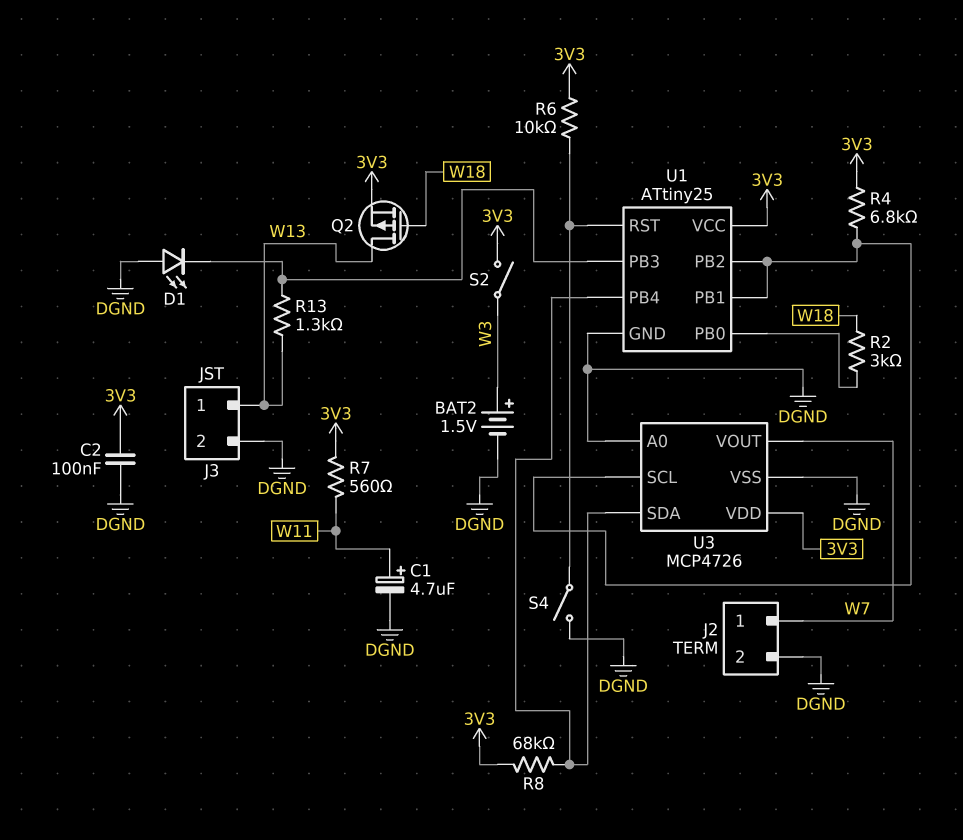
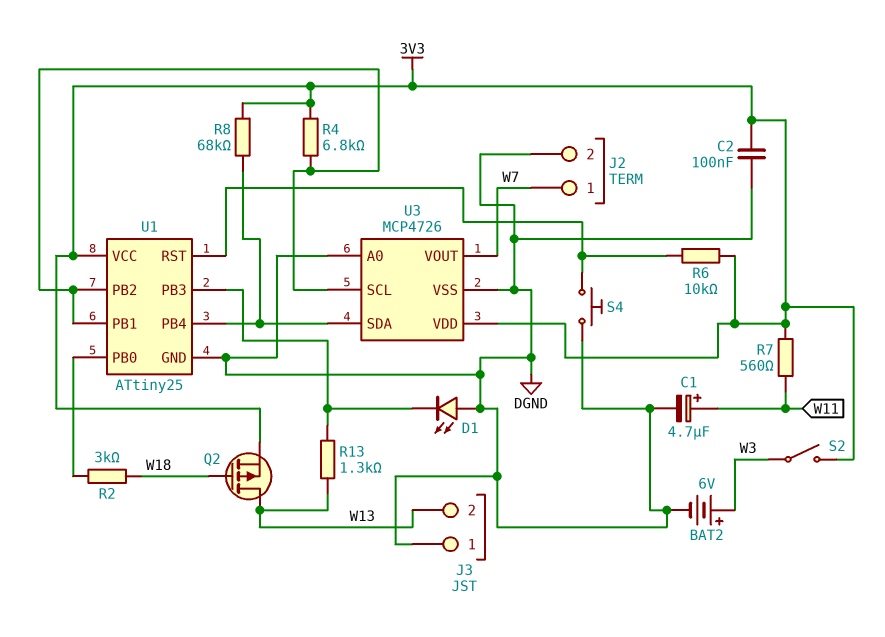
BAT2: 1.5V (plus W3, minus DGND) -> 6V (plus W3, minus DGND)
J3 pin 1: W13 -> DGND
J3 pin 2: DGND -> W13
S4: switch (DGND, U1/RST) -> button (DGND, U1/RST)

